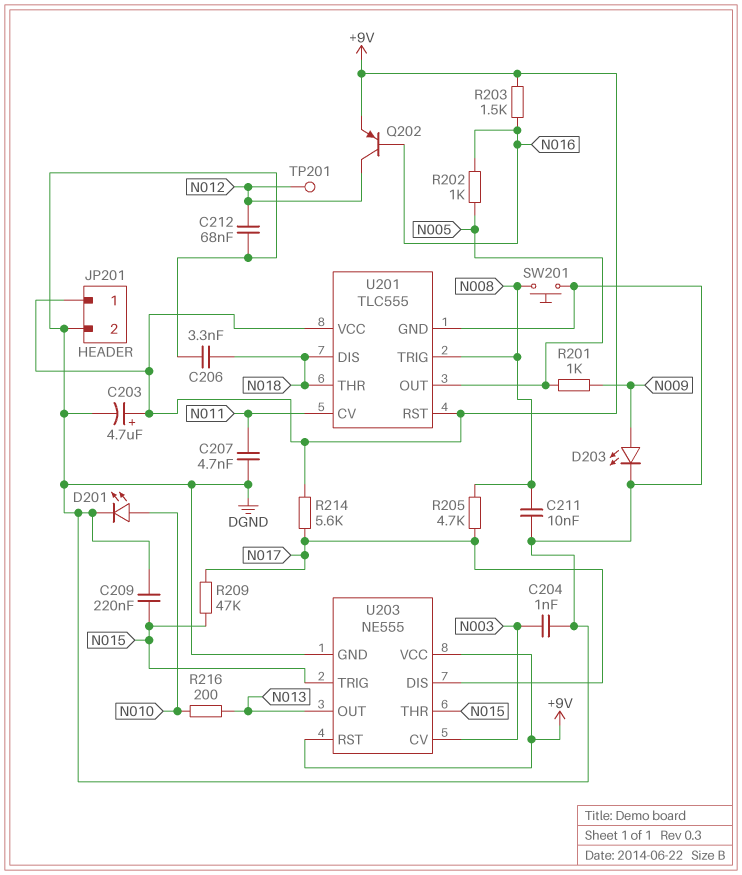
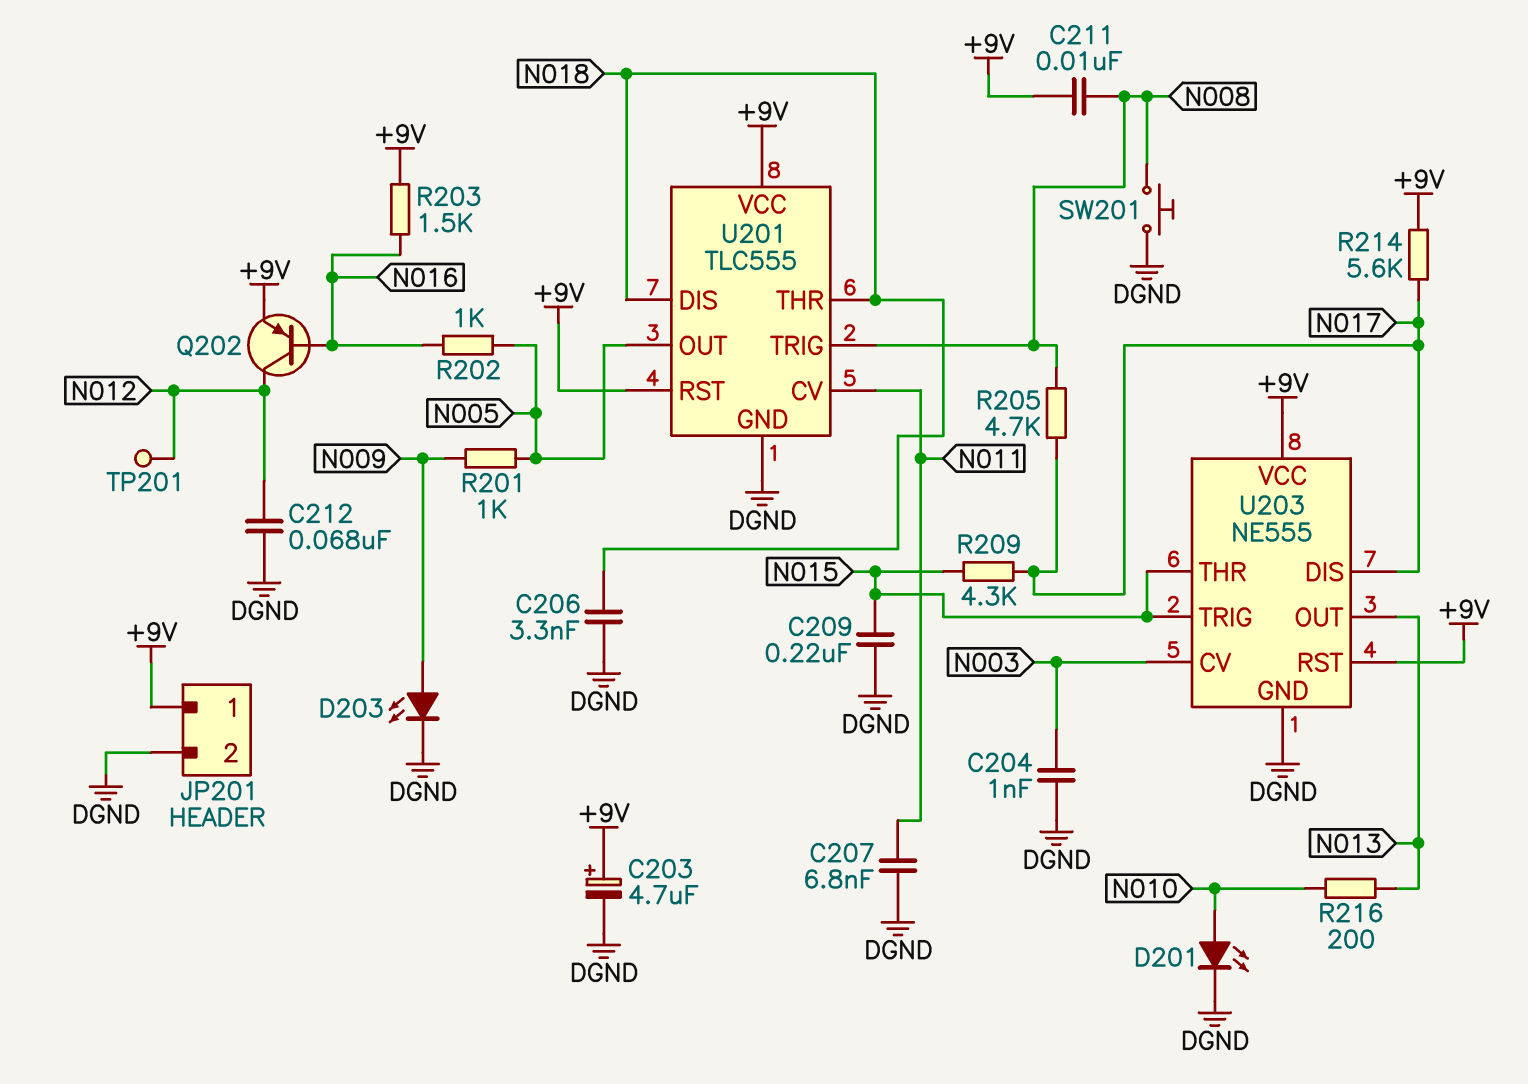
C207: 4.7nF (DGND, N011) -> 6.8nF (DGND, N011)
C211: 10nF (DGND, N008) -> 10nF (+9V, N008)
R209: 47k (N015, N017) -> 4.3k (N015, N017)

